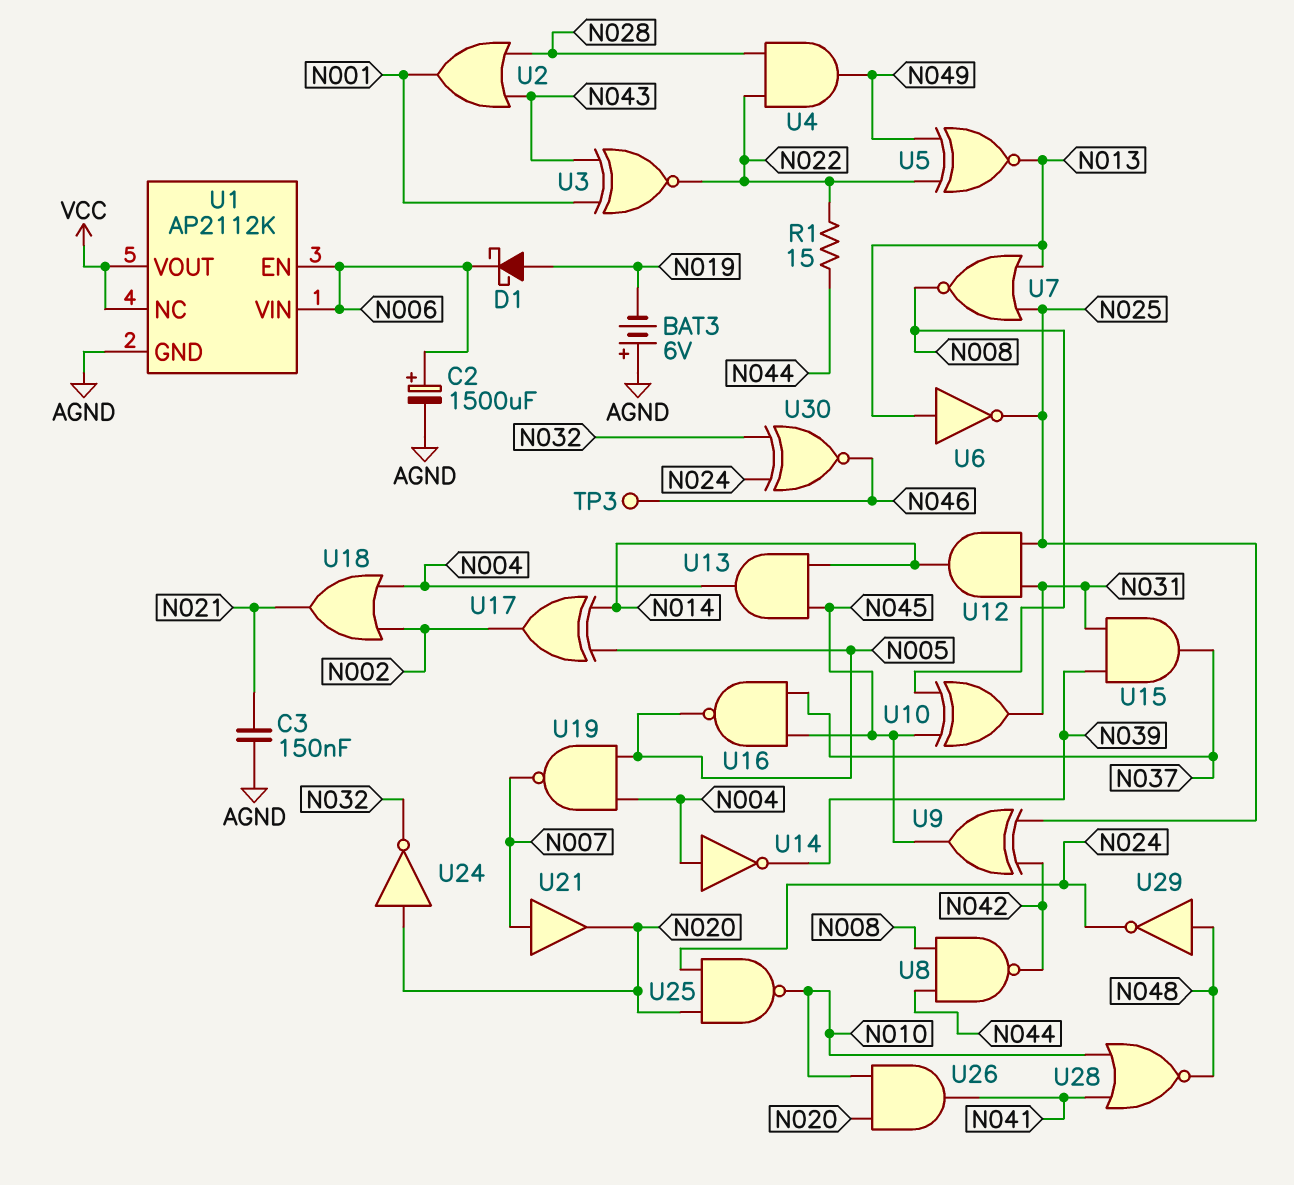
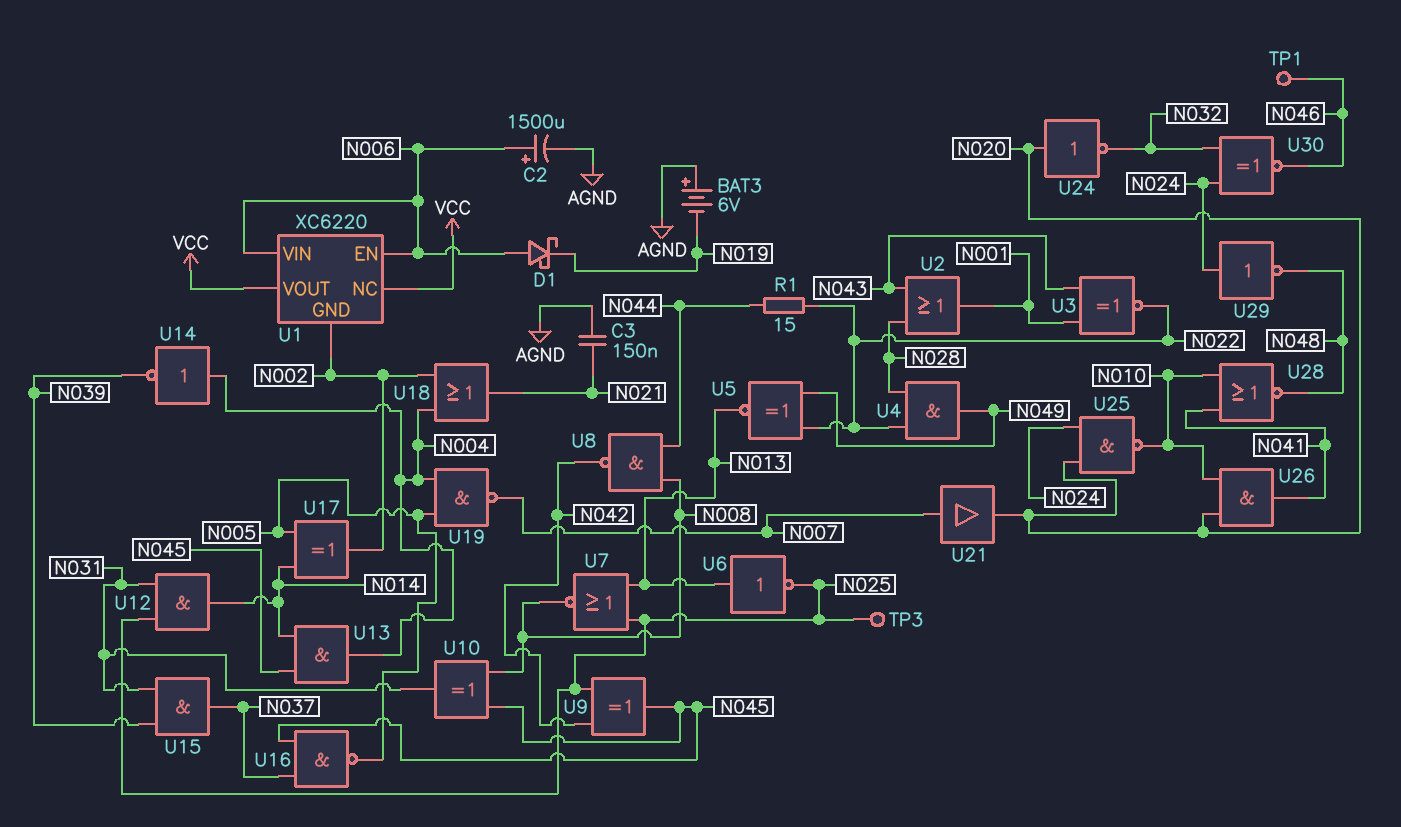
D1: schottky (A N019, K N006) -> schottky (A N006, K N019)
TP1: none -> test point (N046)
TP3: test point (N046) -> test point (N025)
U1: AP2112K -> XC6220
U1 pin GND: AGND -> N002
U29: NOT (in N048, out N024) -> NOT (in N024, out N048)

